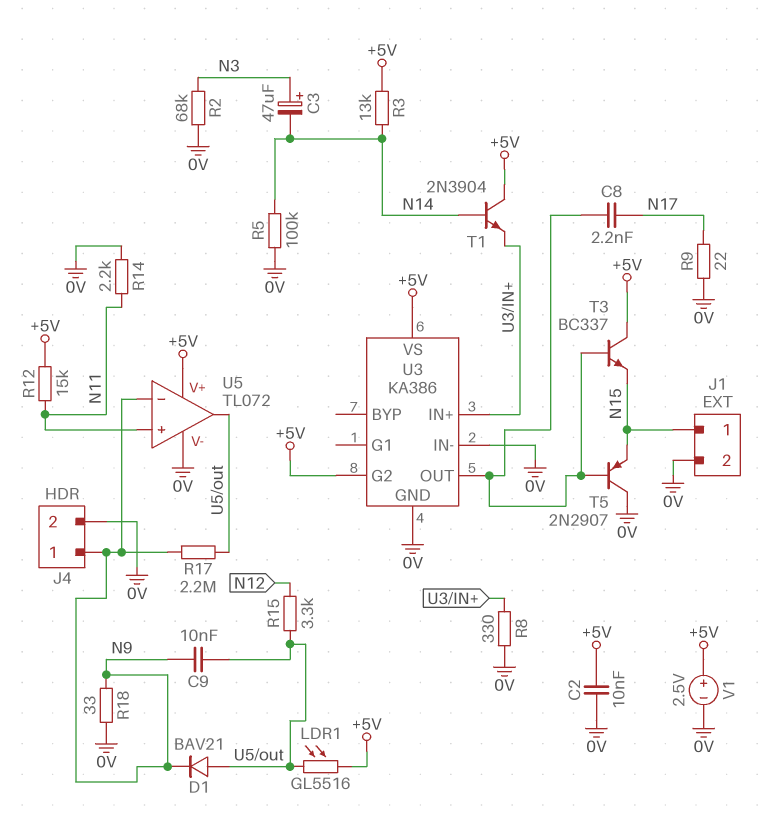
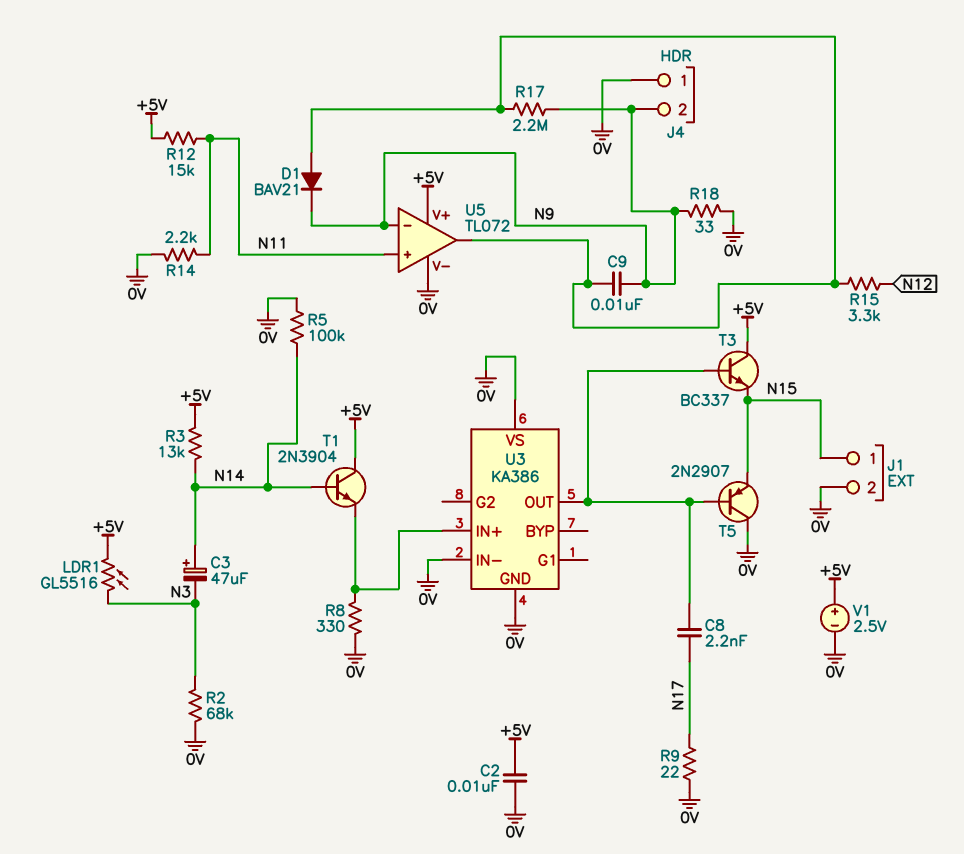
C3: 47uF (plus N3, minus N14) -> 47uF (plus N14, minus N3)
J4 pin 1: N9 -> 0V
J4 pin 2: 0V -> N9
LDR1: GL5516 (+5V, U5/out) -> GL5516 (+5V, N3)
U3 pin G2: +5V -> none
U3 pin VS: +5V -> 0V

